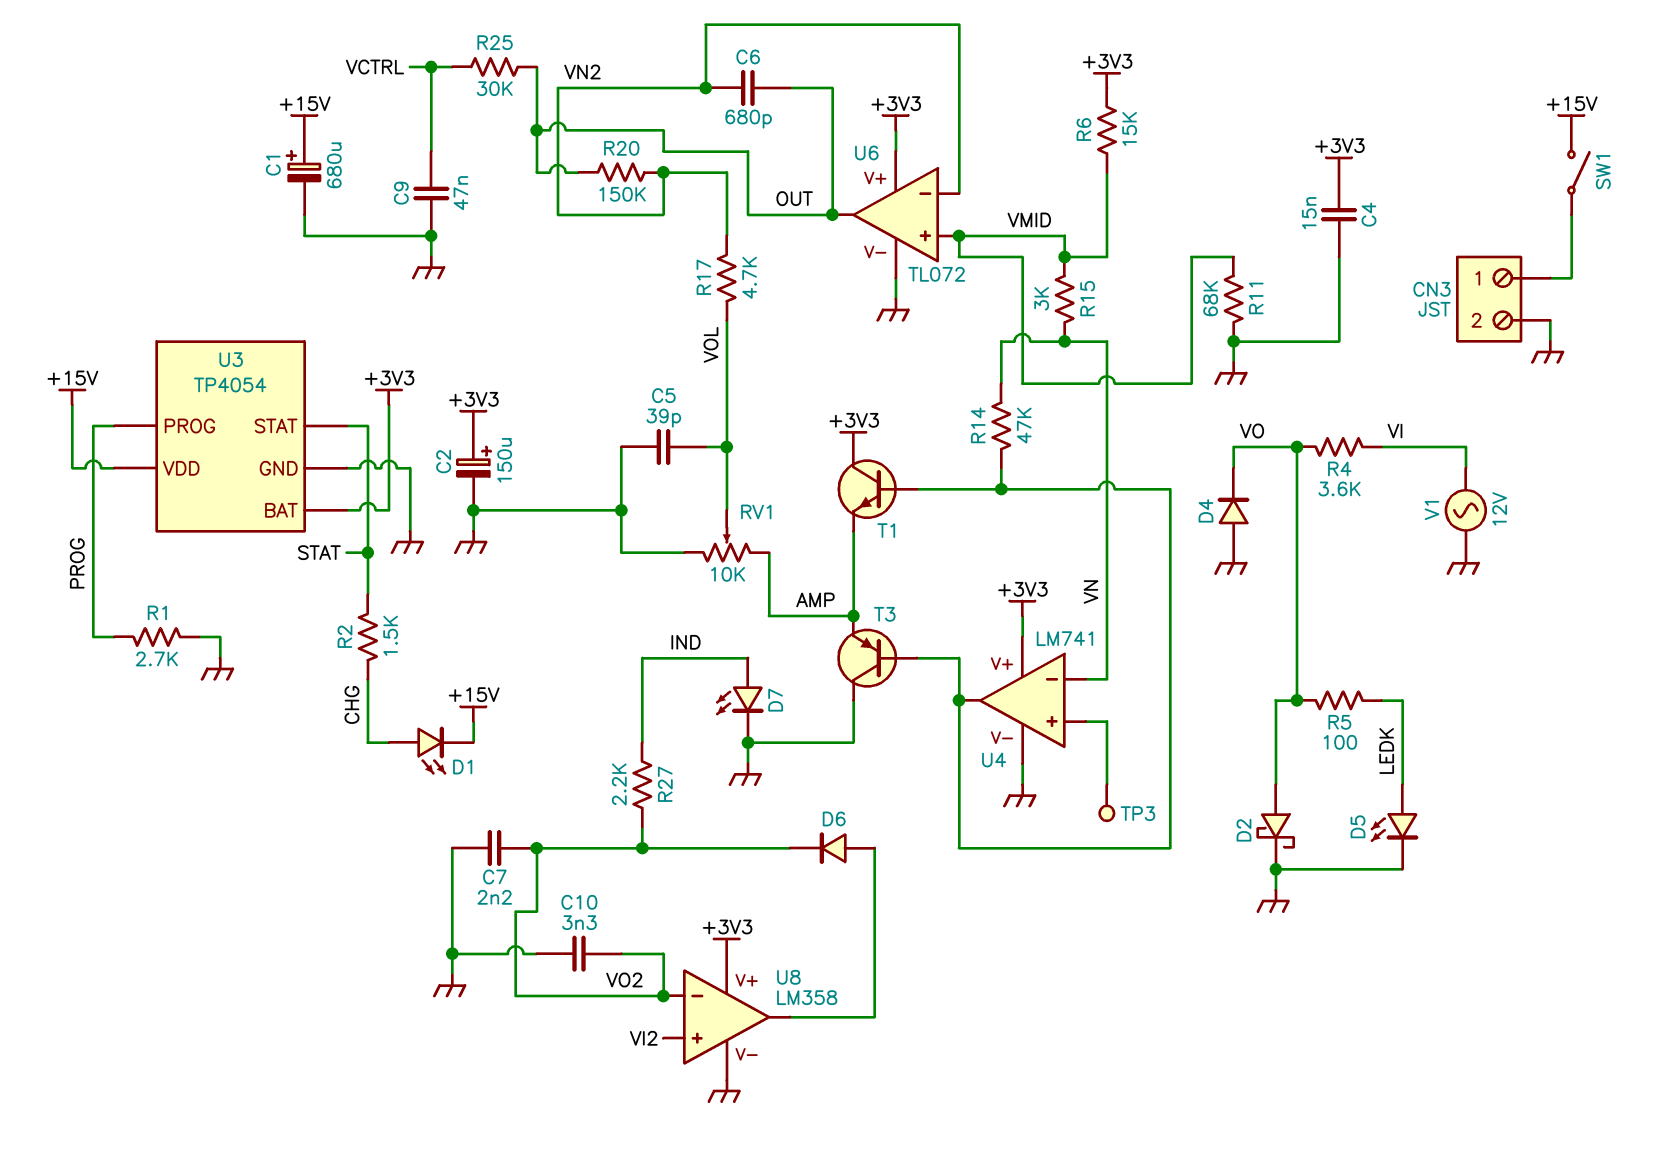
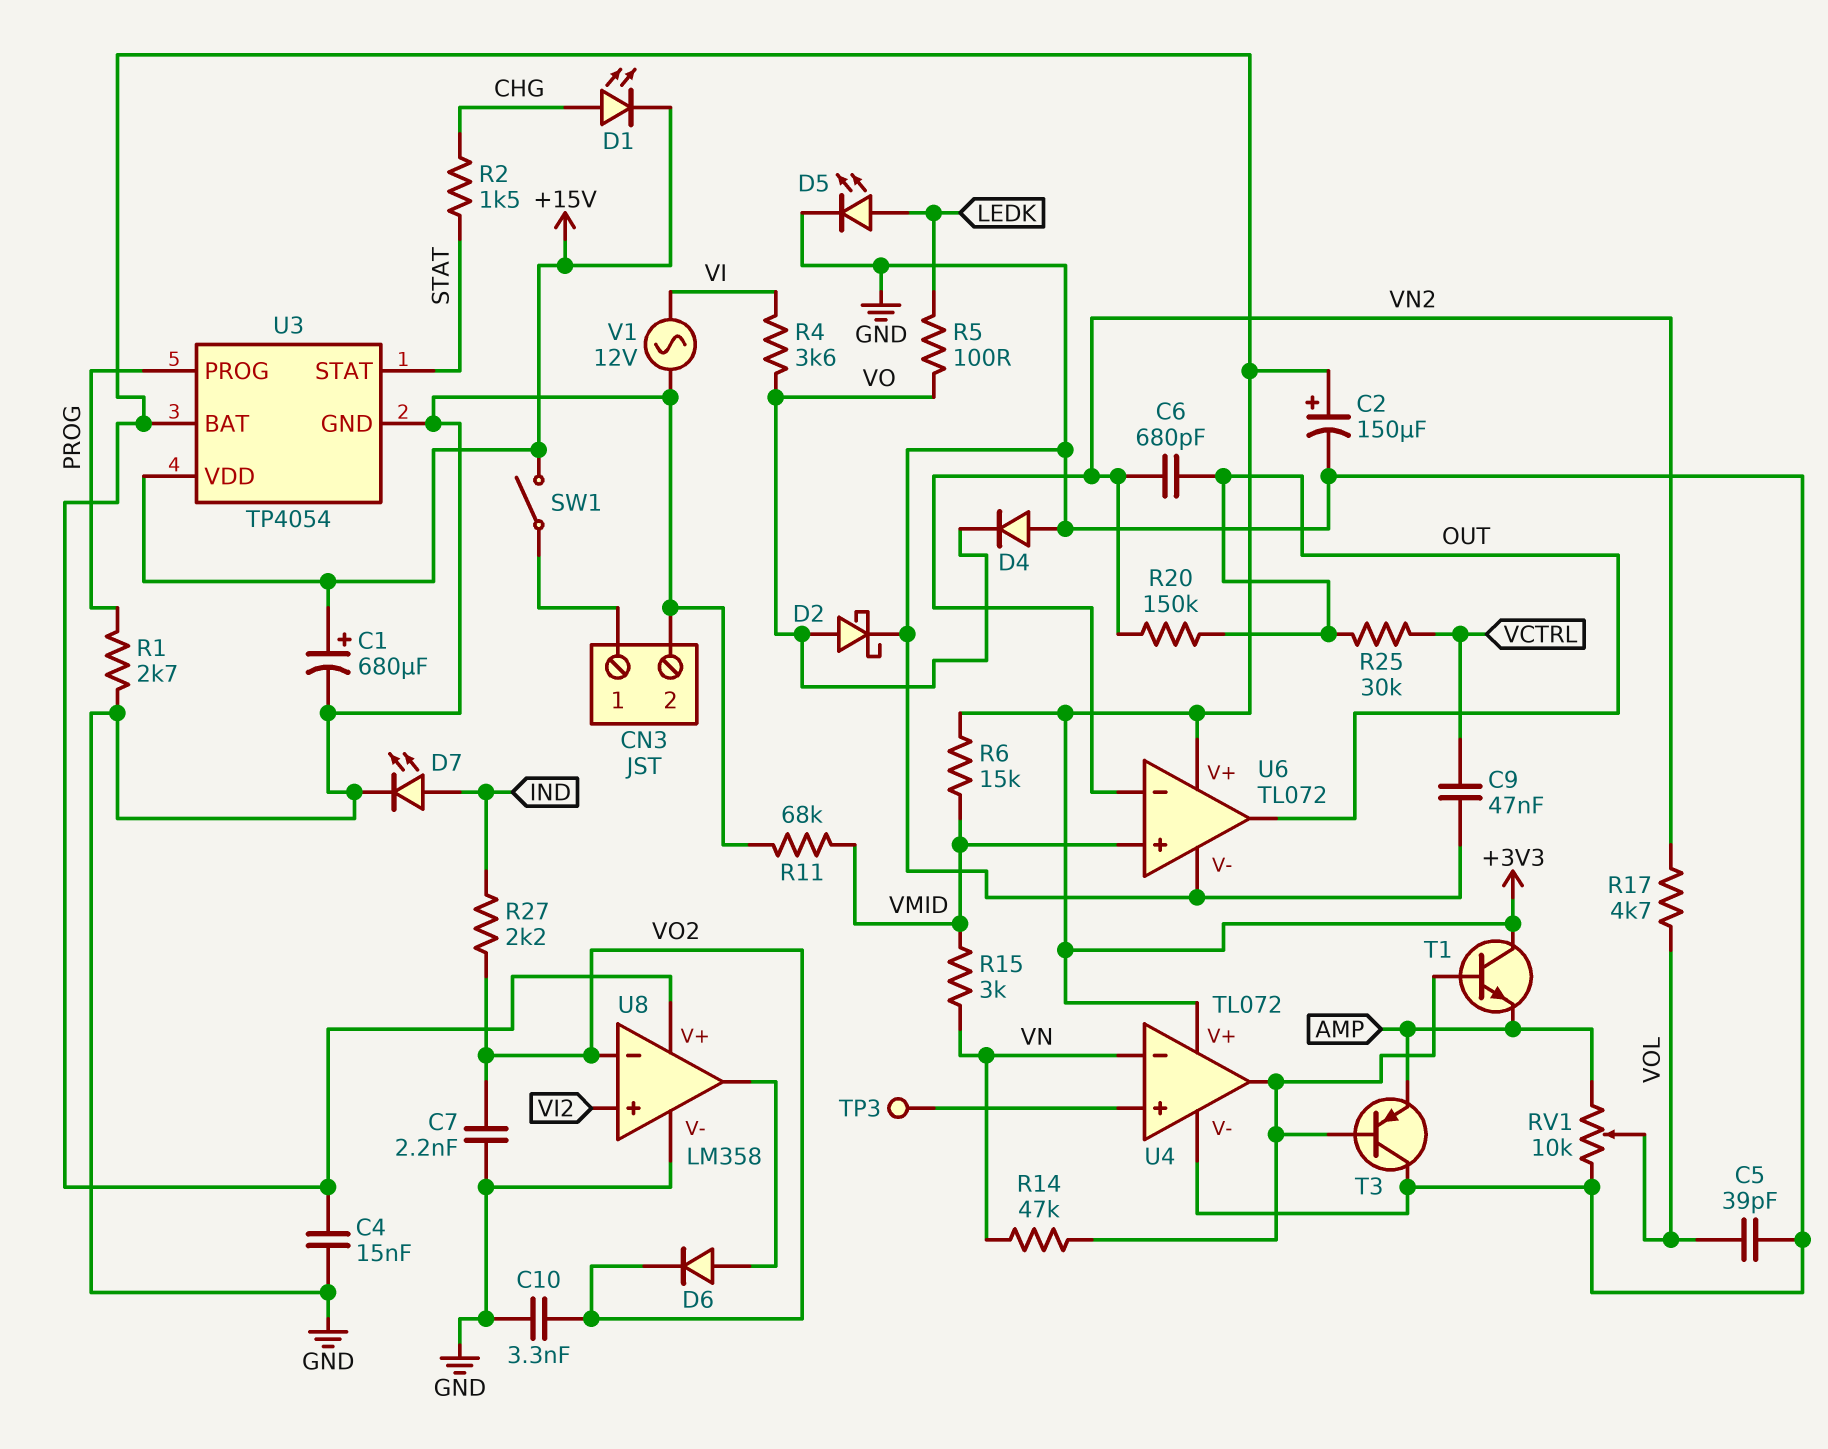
U4: LM741 -> TL072

